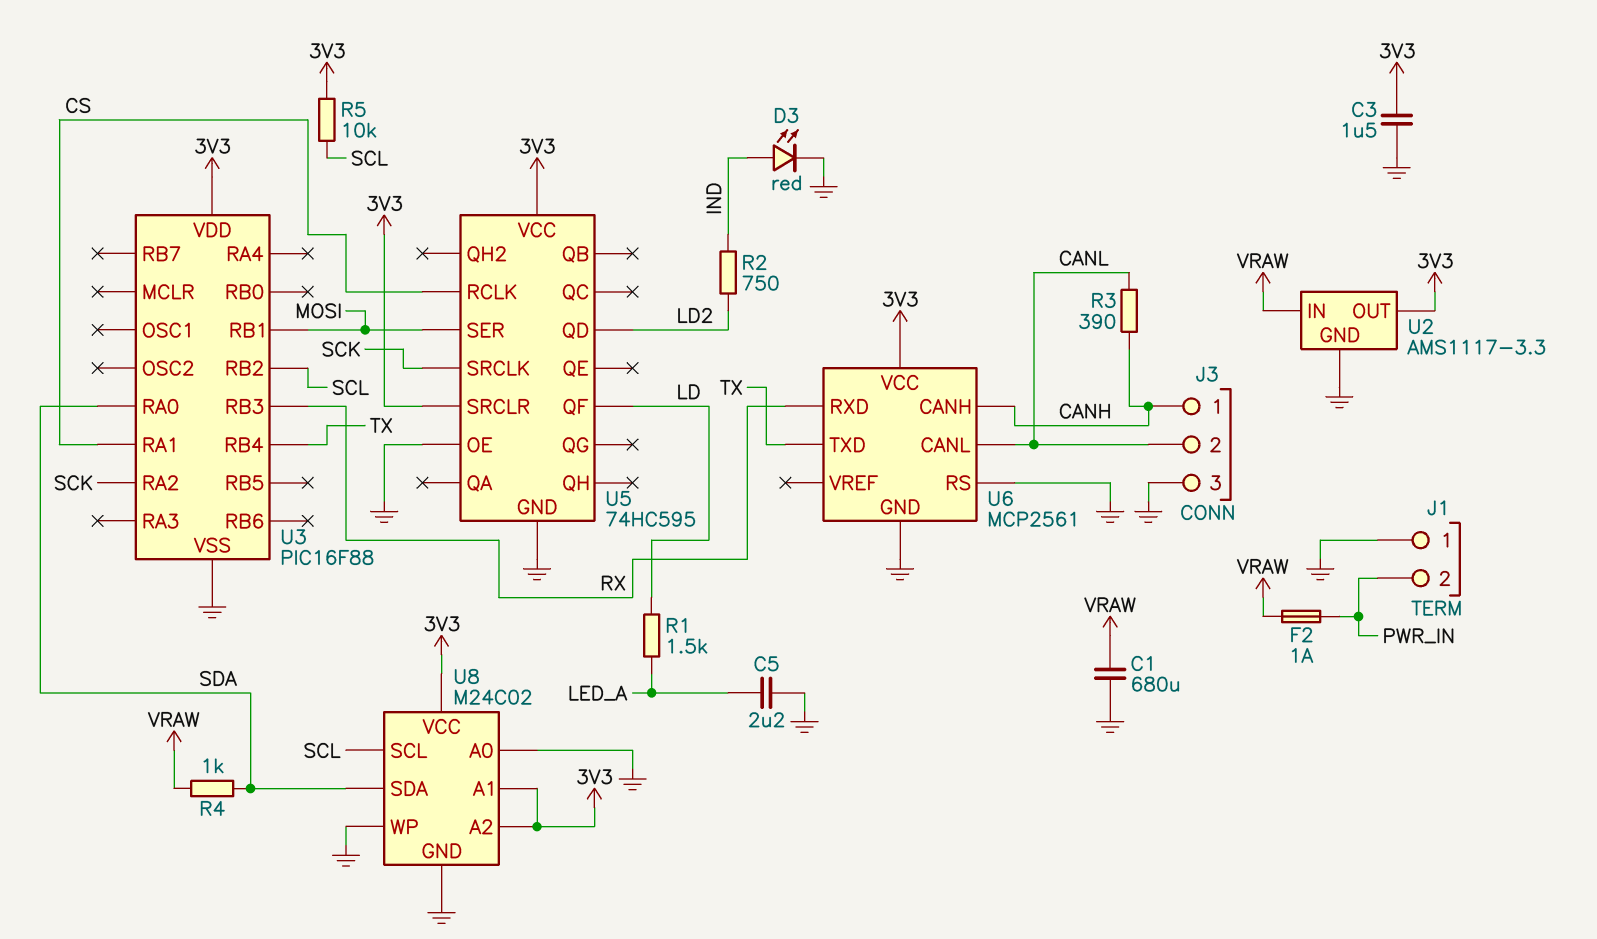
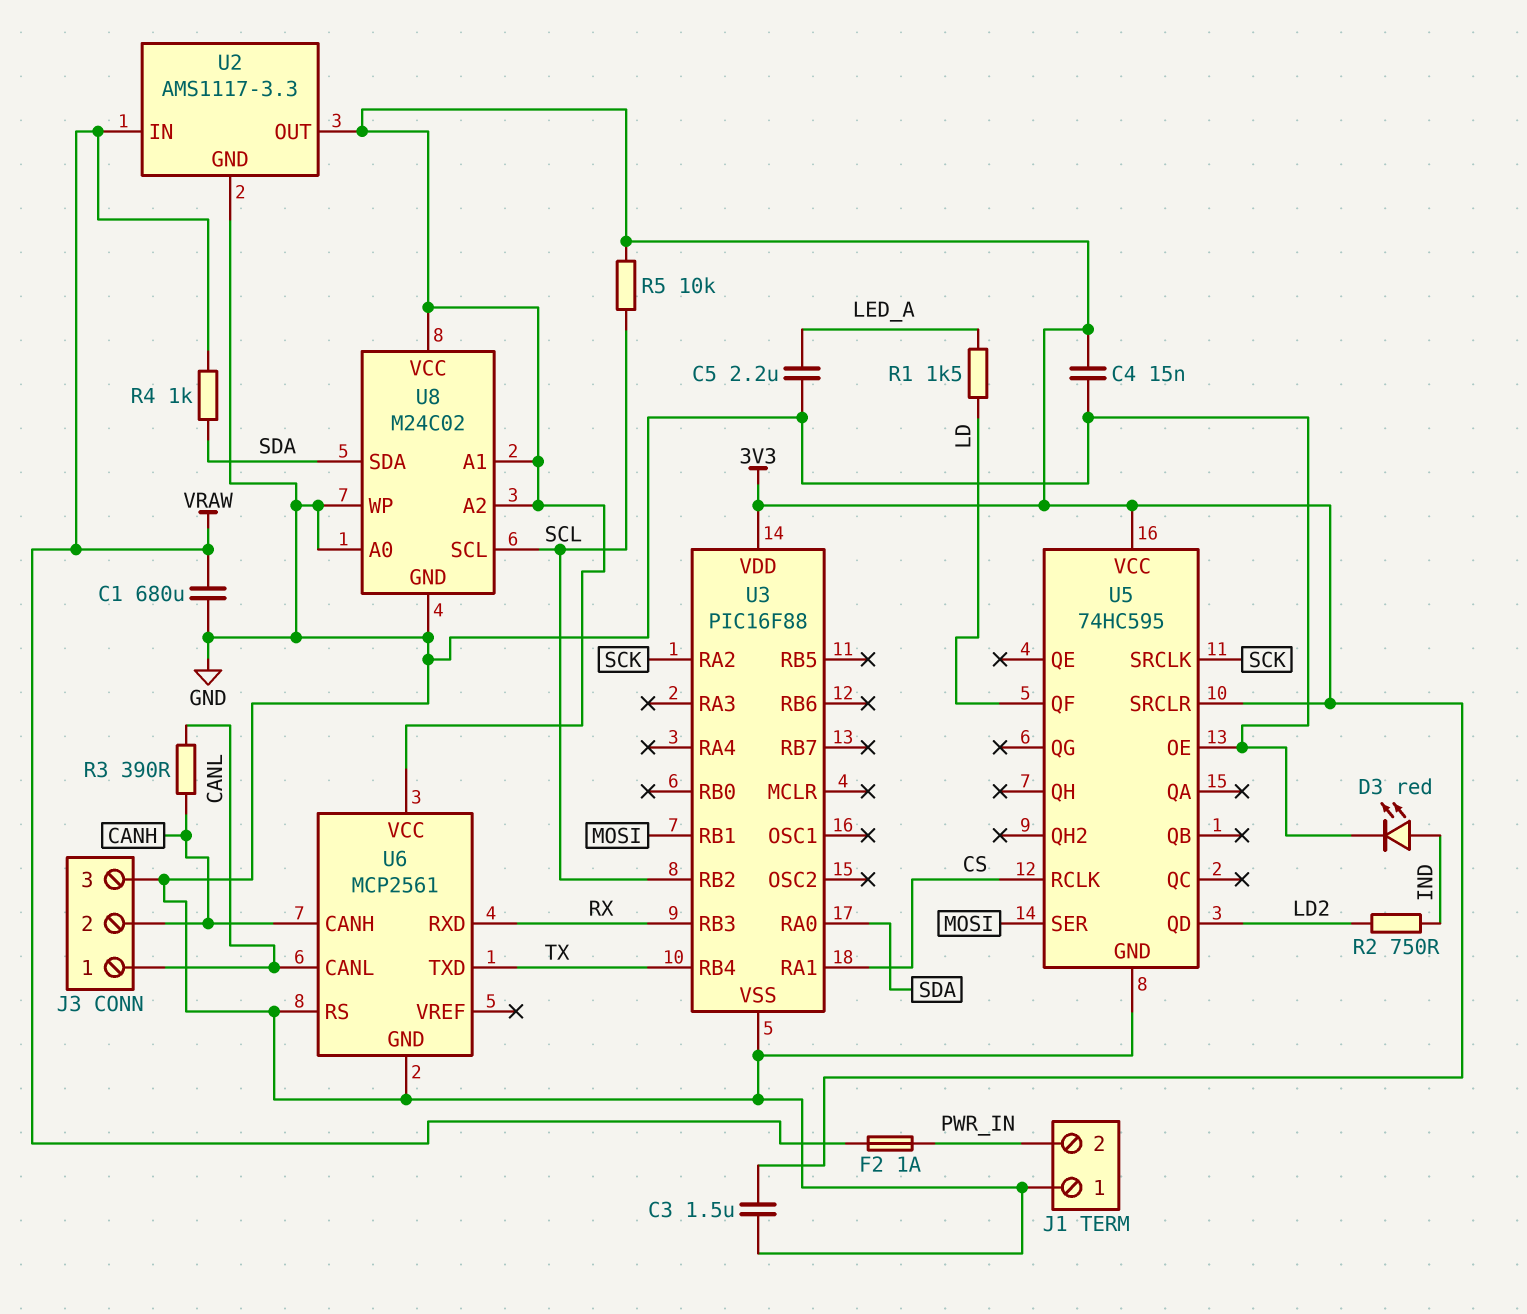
C4: none -> 15nF (3V3, GND)
J3 pin 1: CANH -> CANL
J3 pin 2: CANL -> CANH

